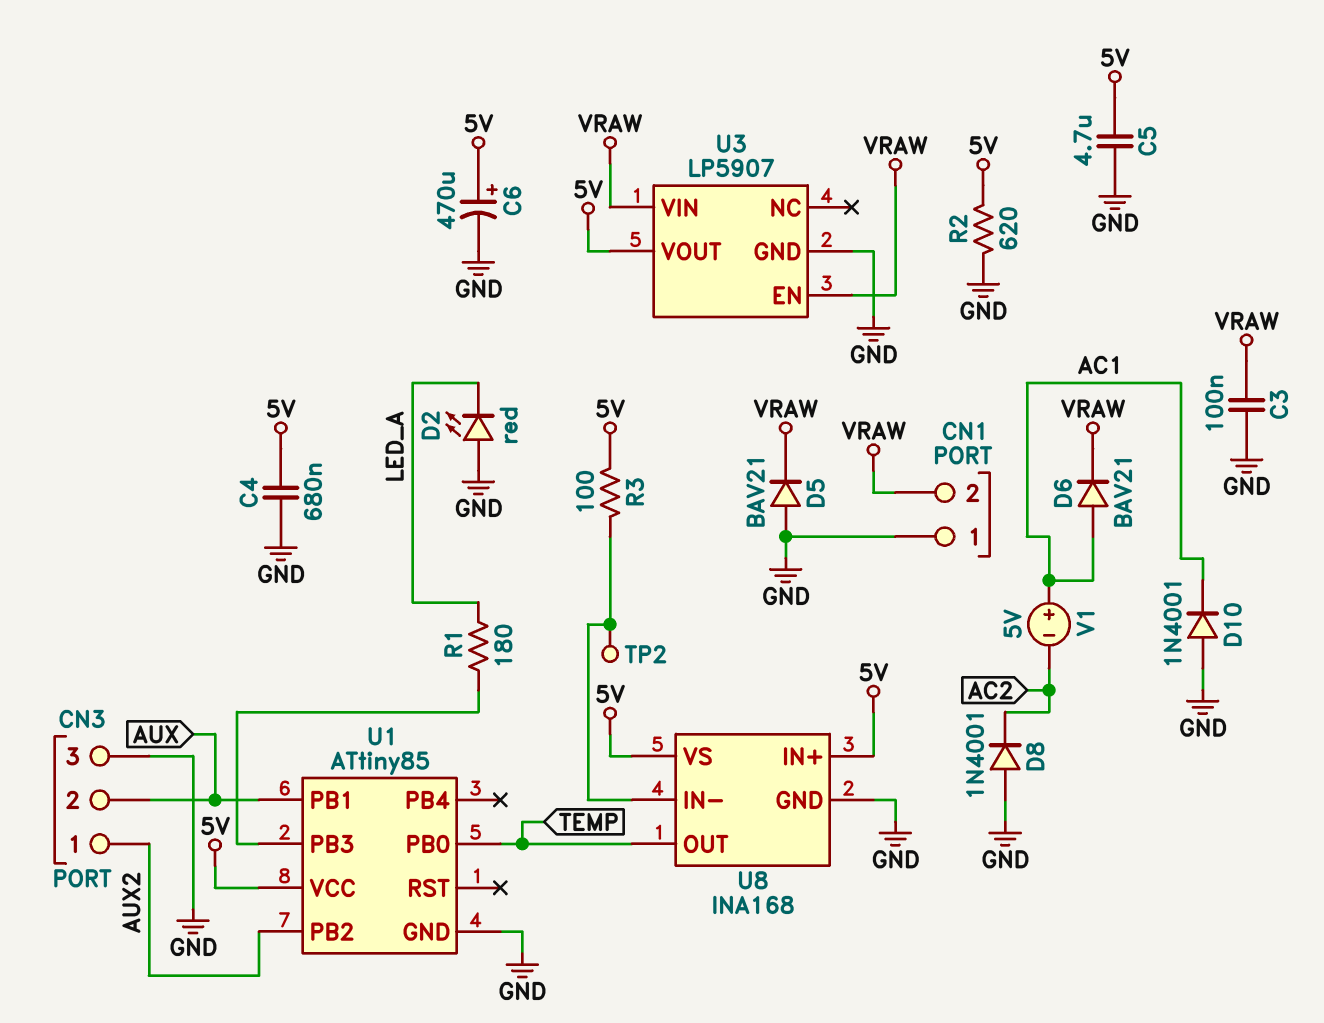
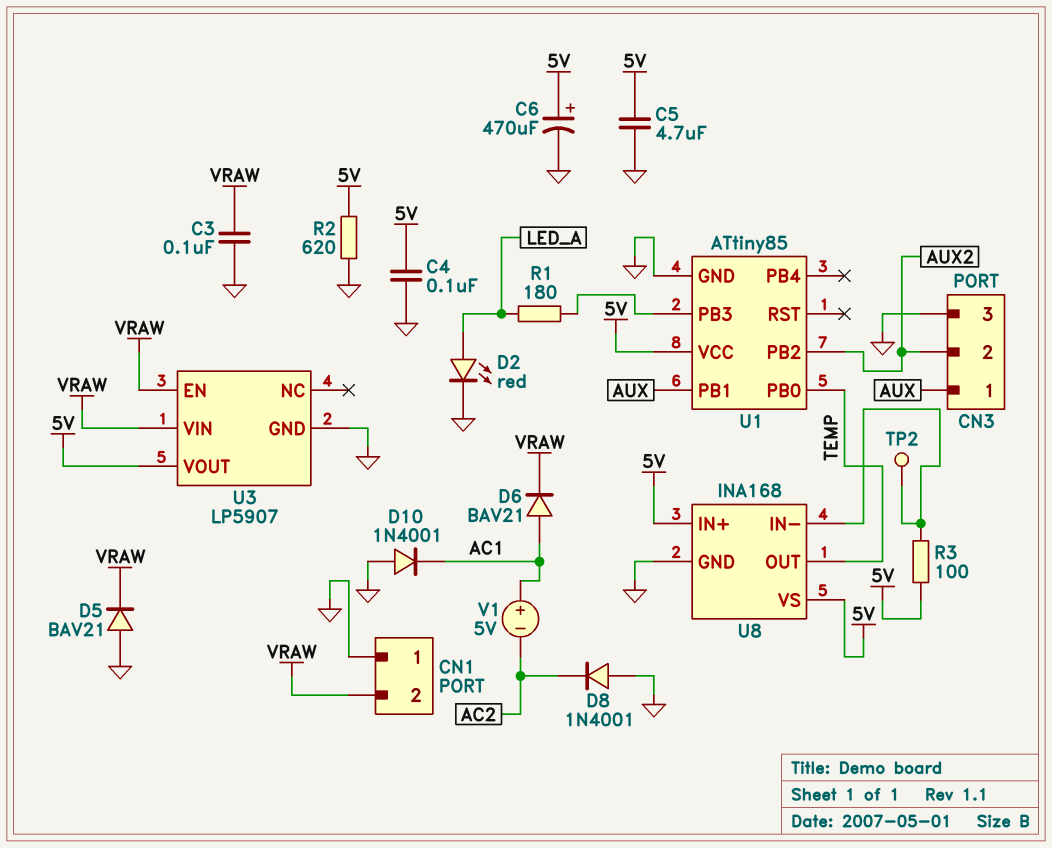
C4: 680nF (5V, GND) -> 100nF (5V, GND)
CN3 pin 1: AUX2 -> AUX
CN3 pin 2: AUX -> AUX2
D2: LED red (A GND, K LED_A) -> LED red (A LED_A, K GND)

